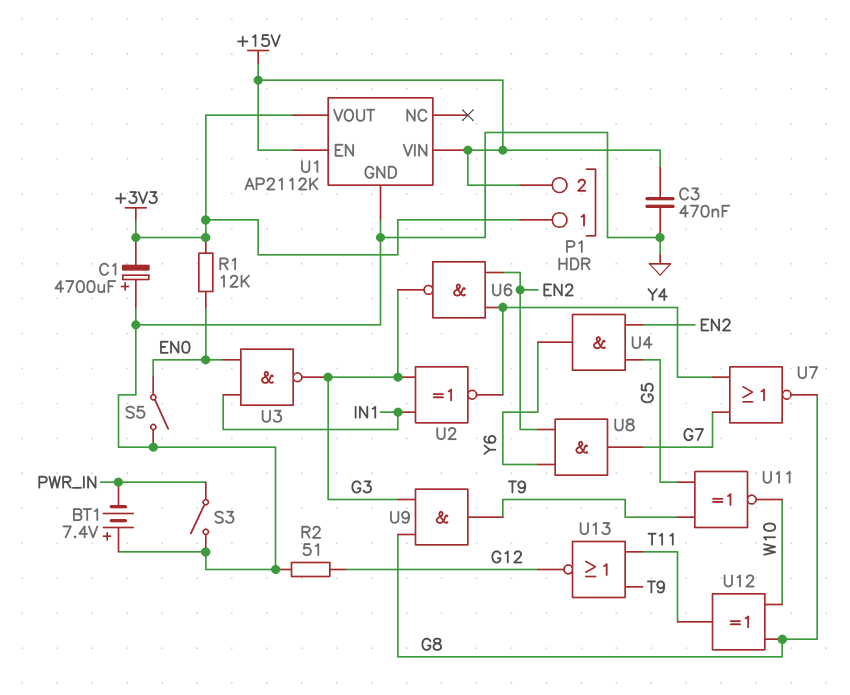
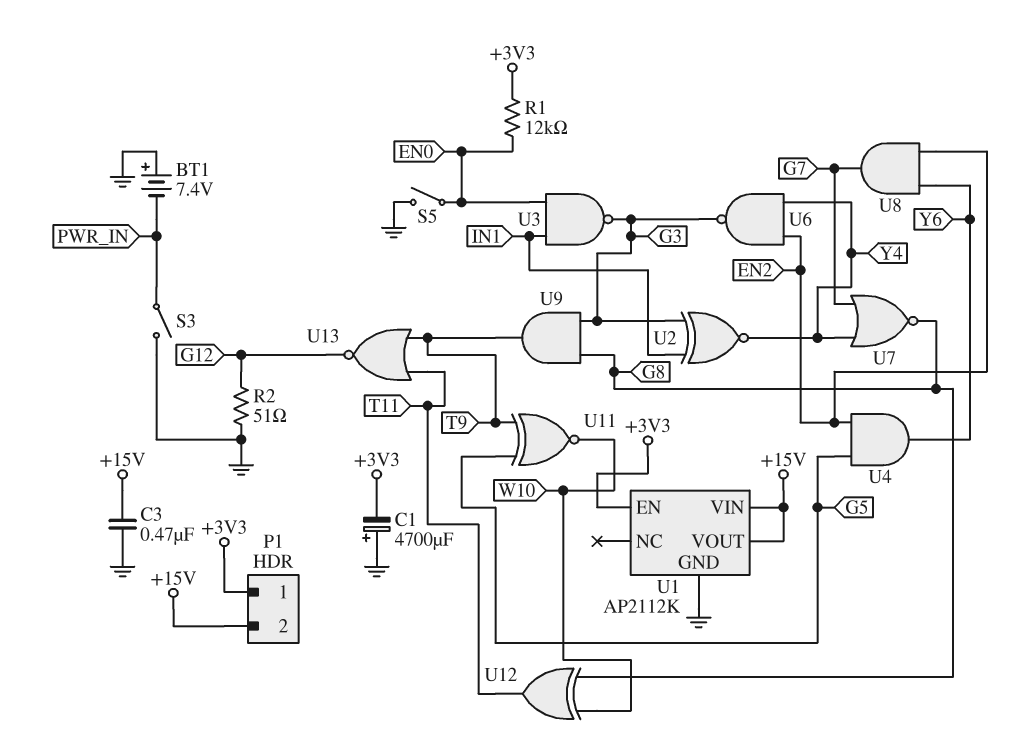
U1 pin EN: +15V -> +3V3
U1 pin VOUT: +3V3 -> +15V

